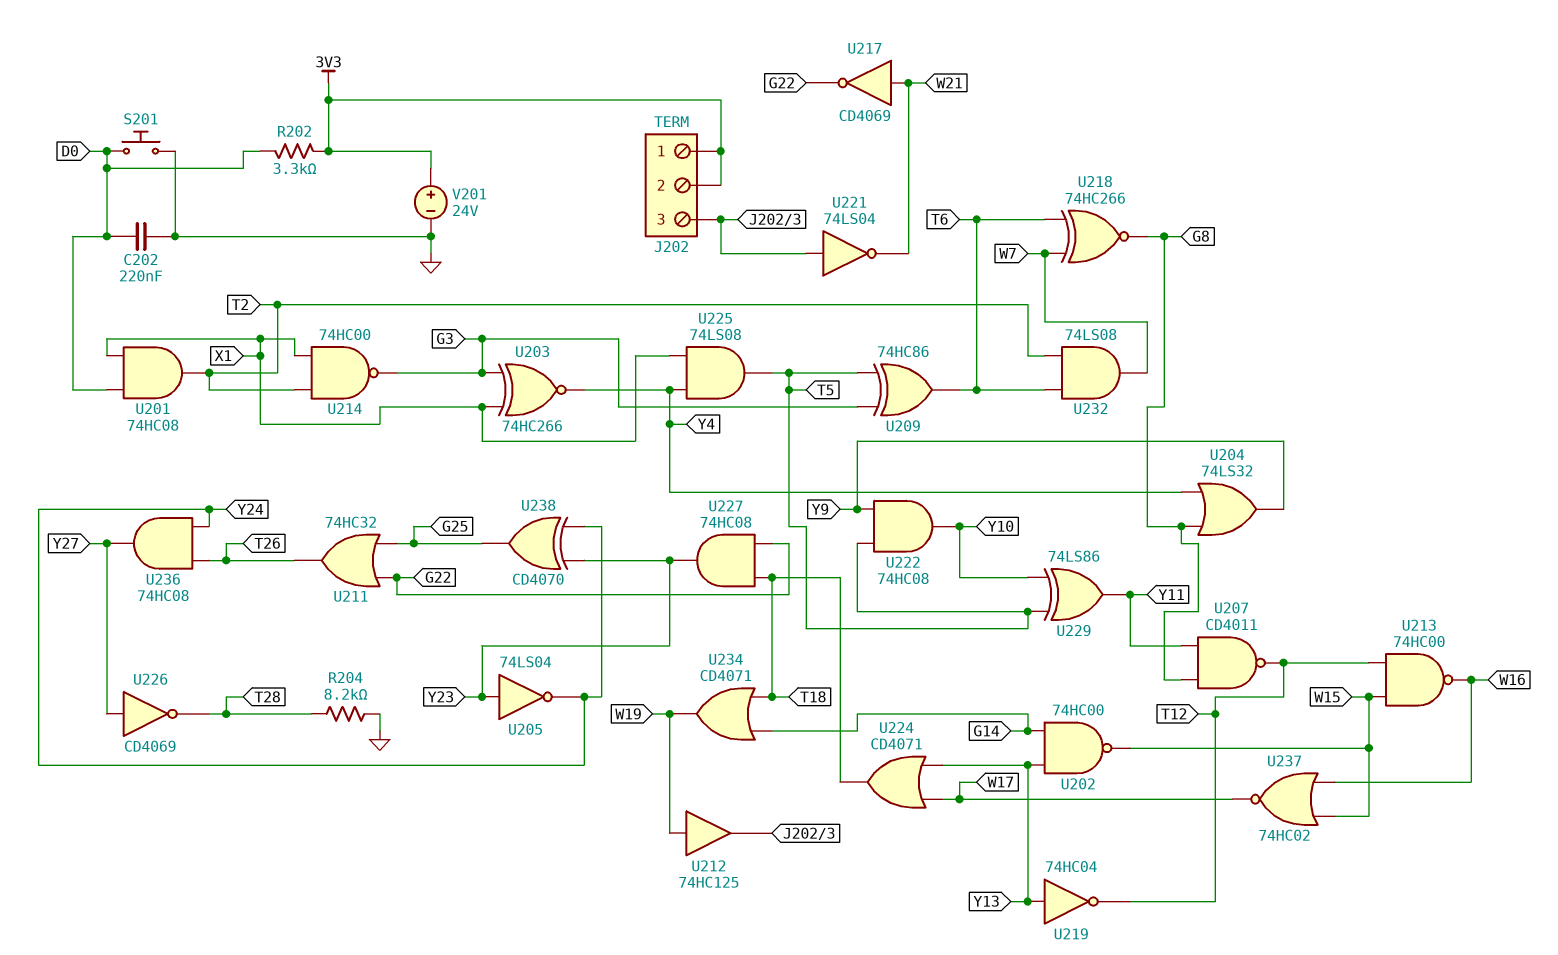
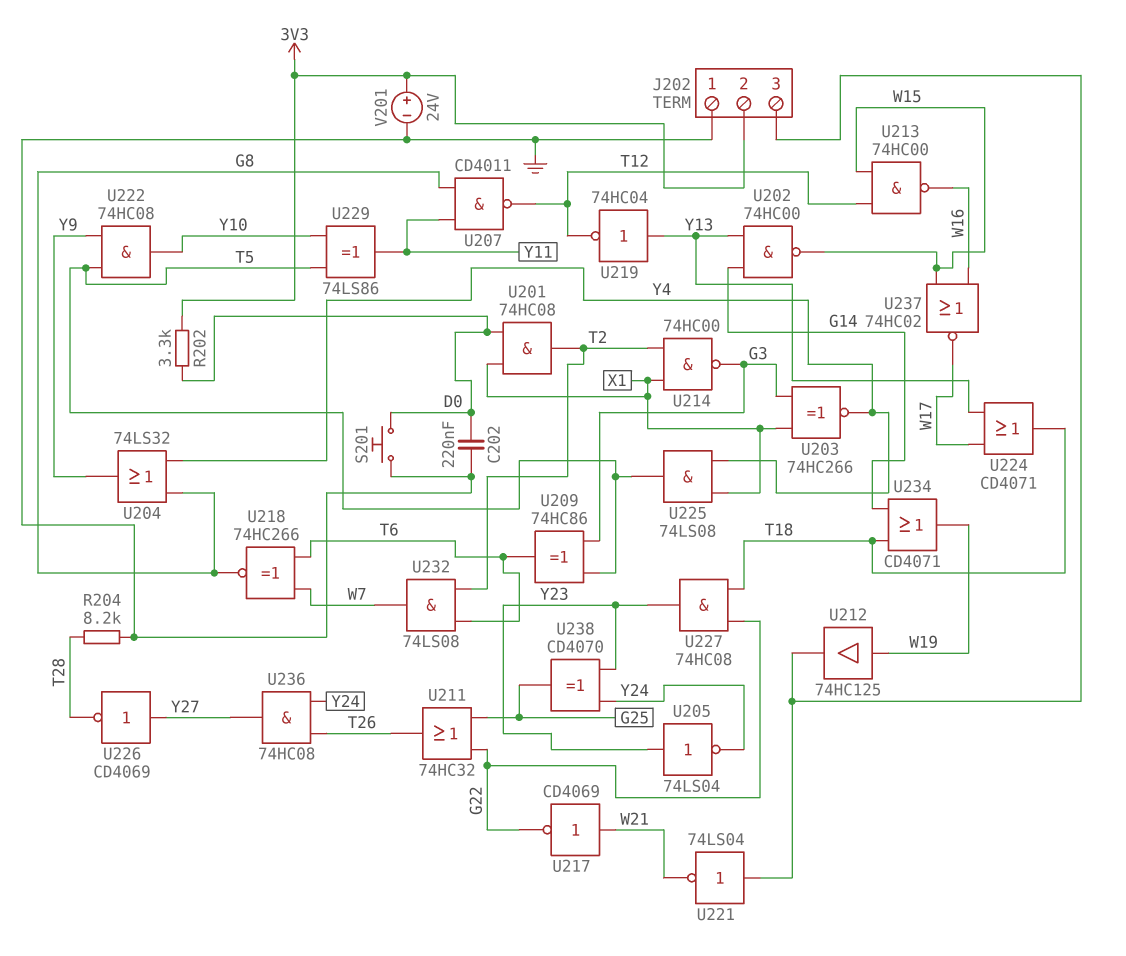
J202 pin 1: 3V3 -> GND

